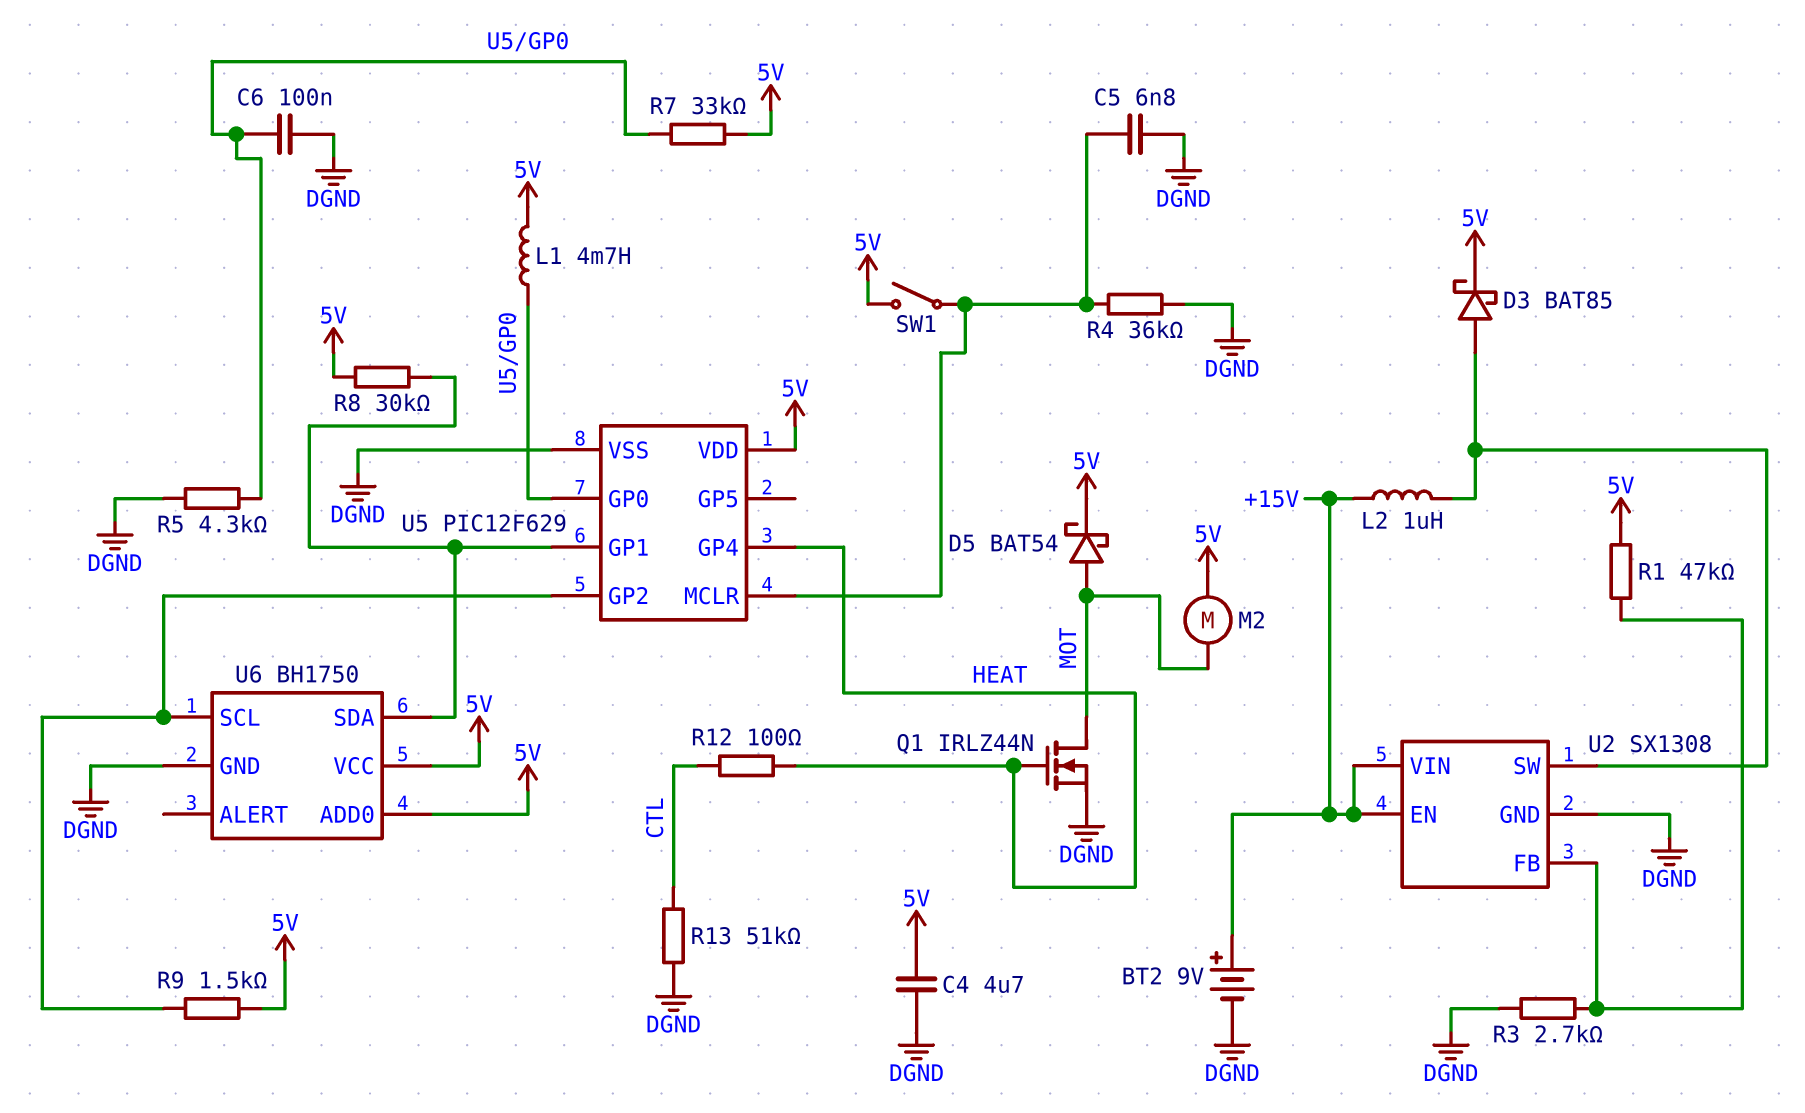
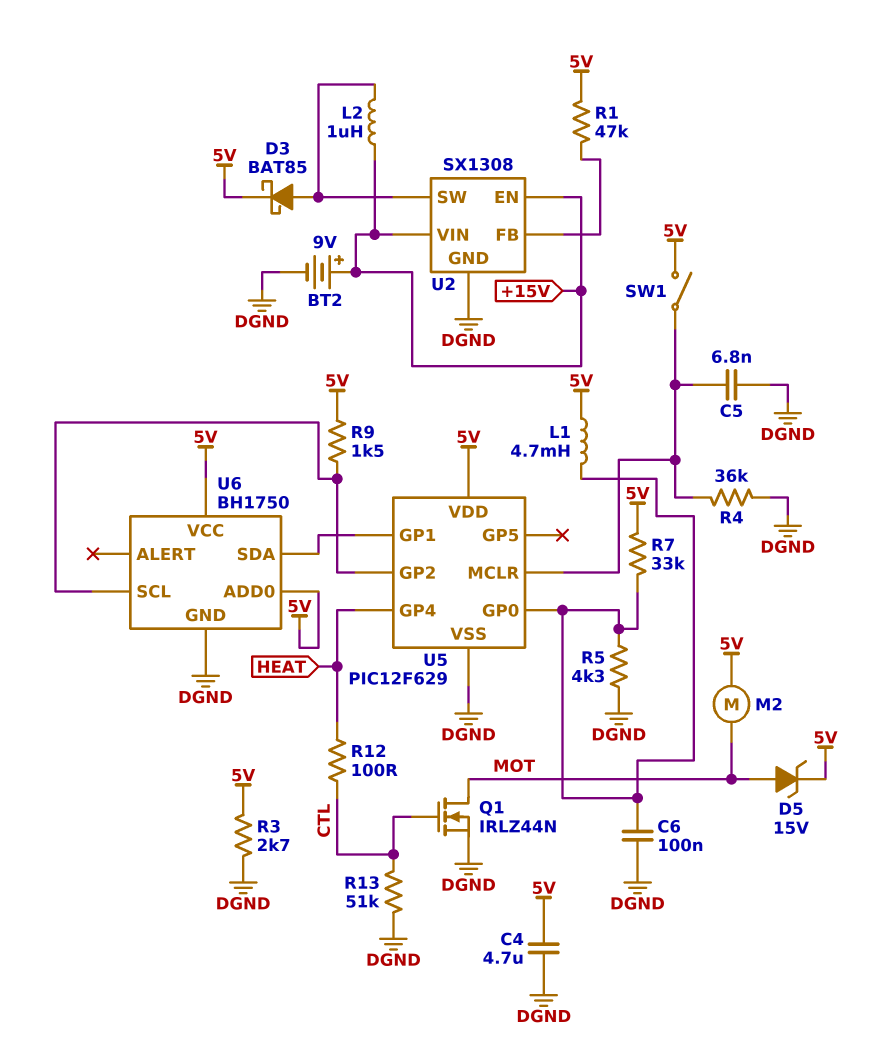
D5: schottky BAT54 (A MOT, K 5V) -> zener 15V (A MOT, K 5V)
Q1: NMOS IRLZ44N (G HEAT, D MOT, S DGND) -> NMOS IRLZ44N (G CTL, D MOT, S DGND)
R3: 2.7k (DGND, U2/FB) -> 2.7k (5V, DGND)
R8: 30k (5V, U5/GP1) -> none

